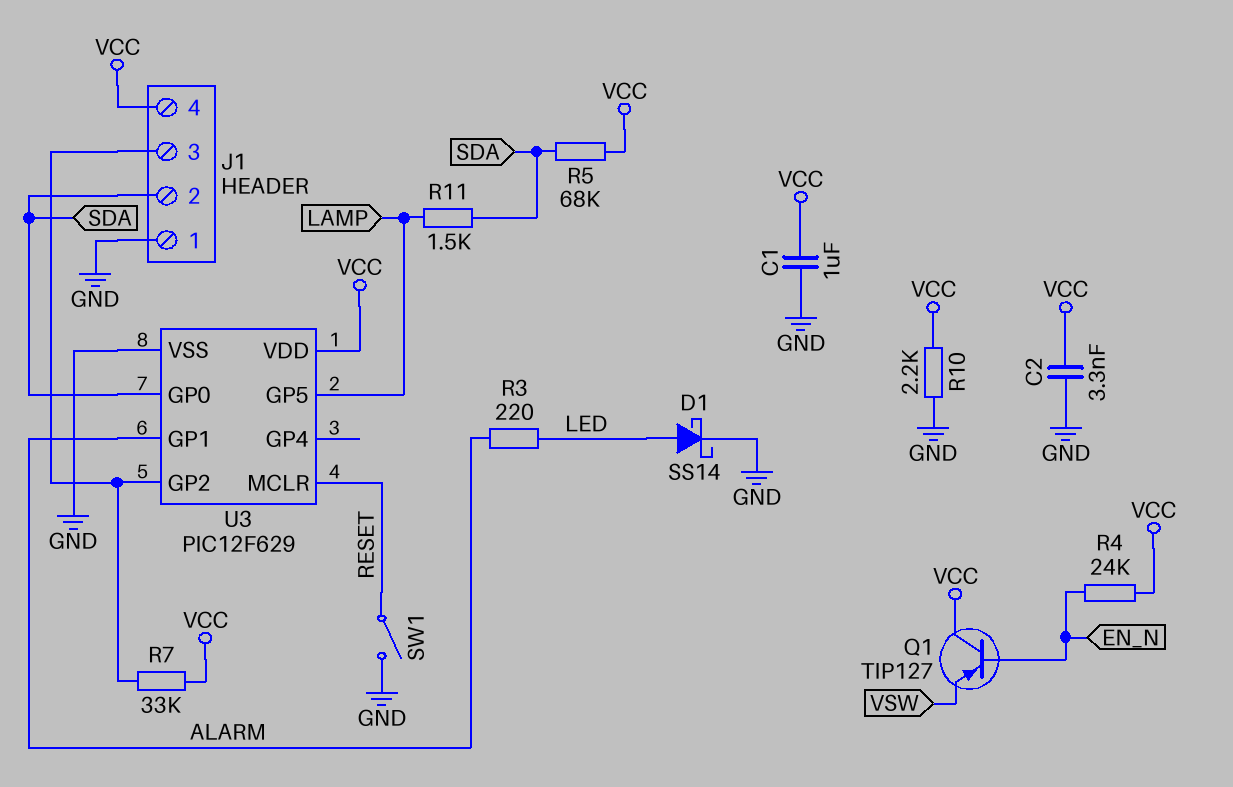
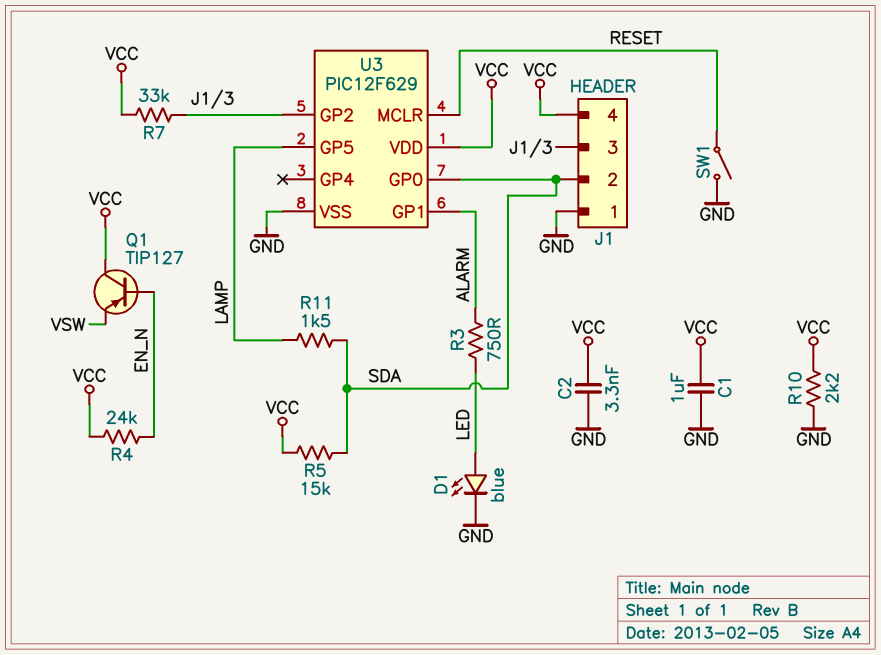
D1: schottky SS14 (A LED, K GND) -> LED blue (A LED, K GND)
R3: 220 (ALARM, LED) -> 750 (ALARM, LED)
R5: 68k (SDA, VCC) -> 15k (SDA, VCC)

